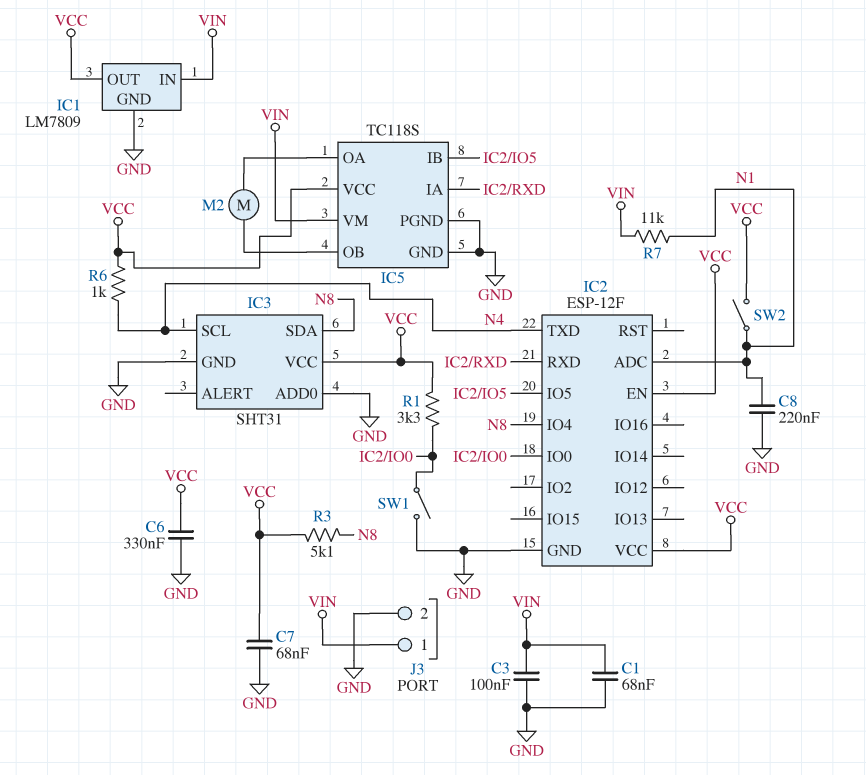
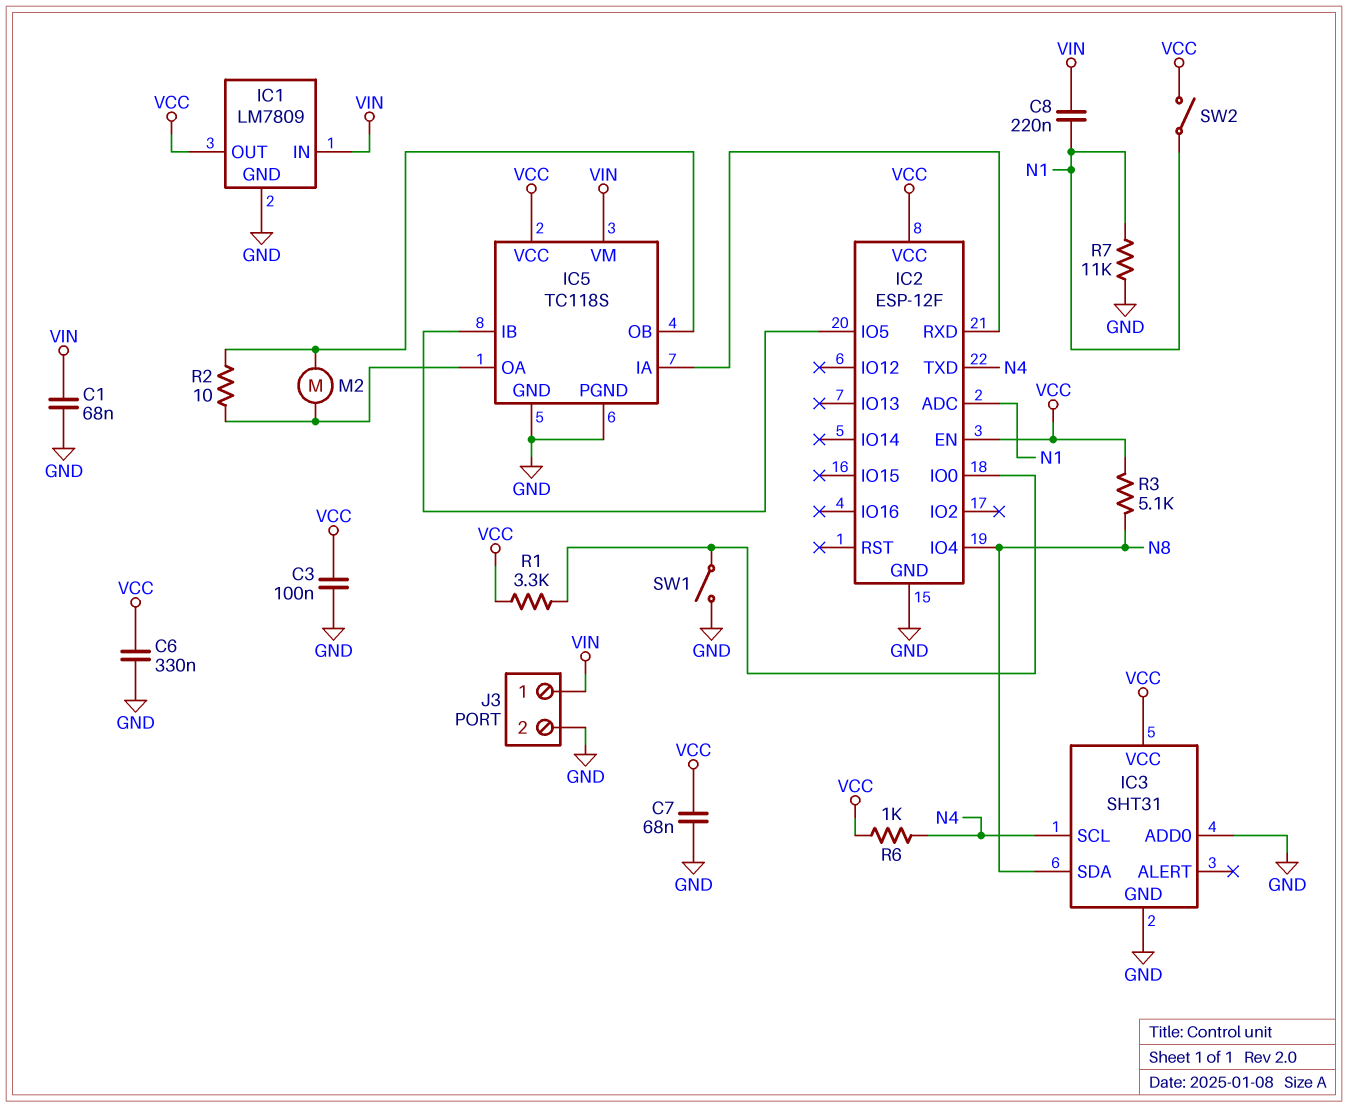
C3: 100nF (GND, VIN) -> 100nF (GND, VCC)
C8: 220nF (GND, N1) -> 220nF (N1, VIN)
R2: none -> 10 (IC5/OA, IC5/OB)
R7: 11k (N1, VIN) -> 11k (GND, N1)

